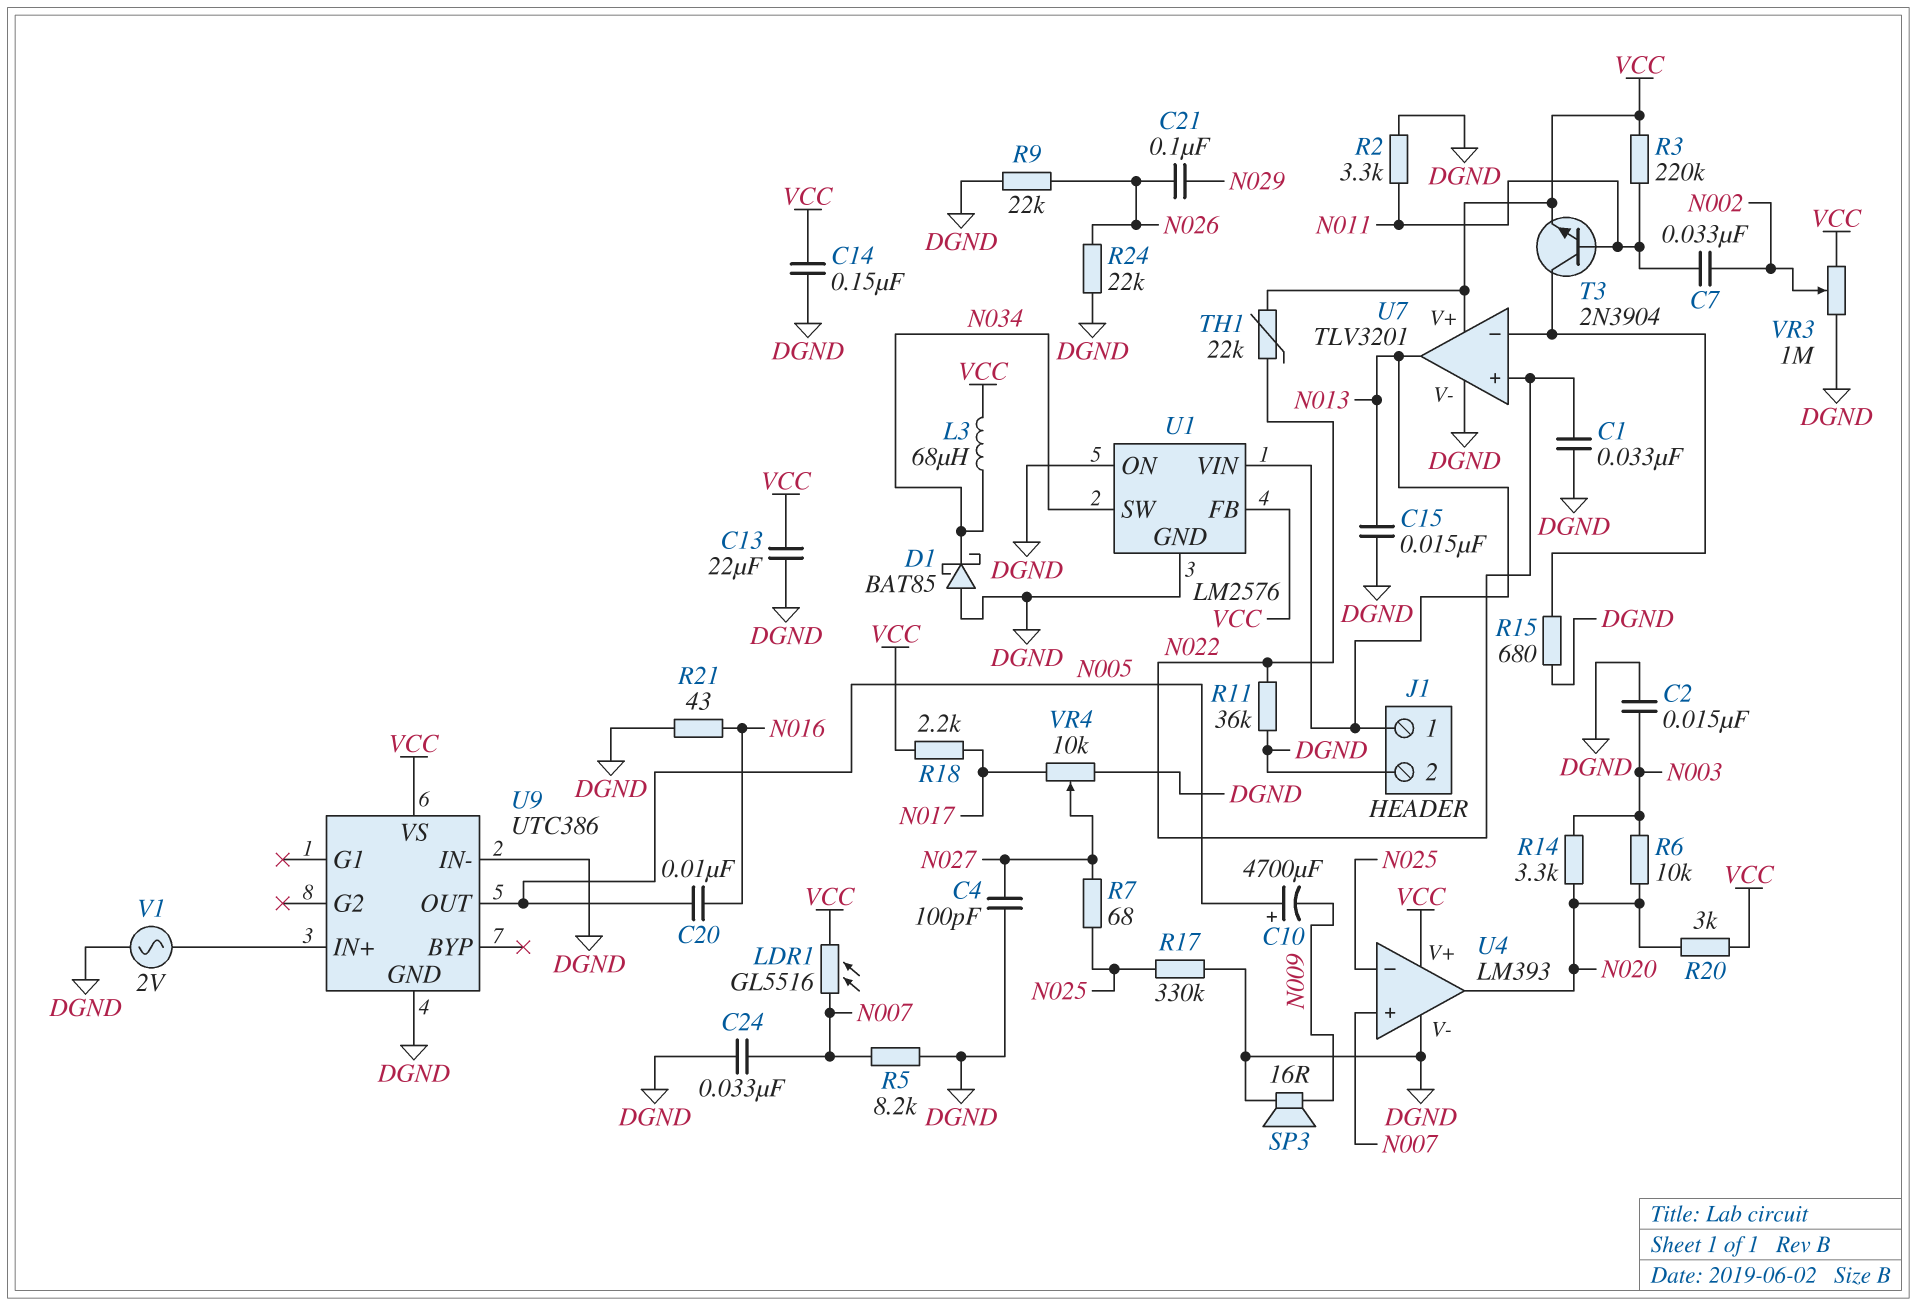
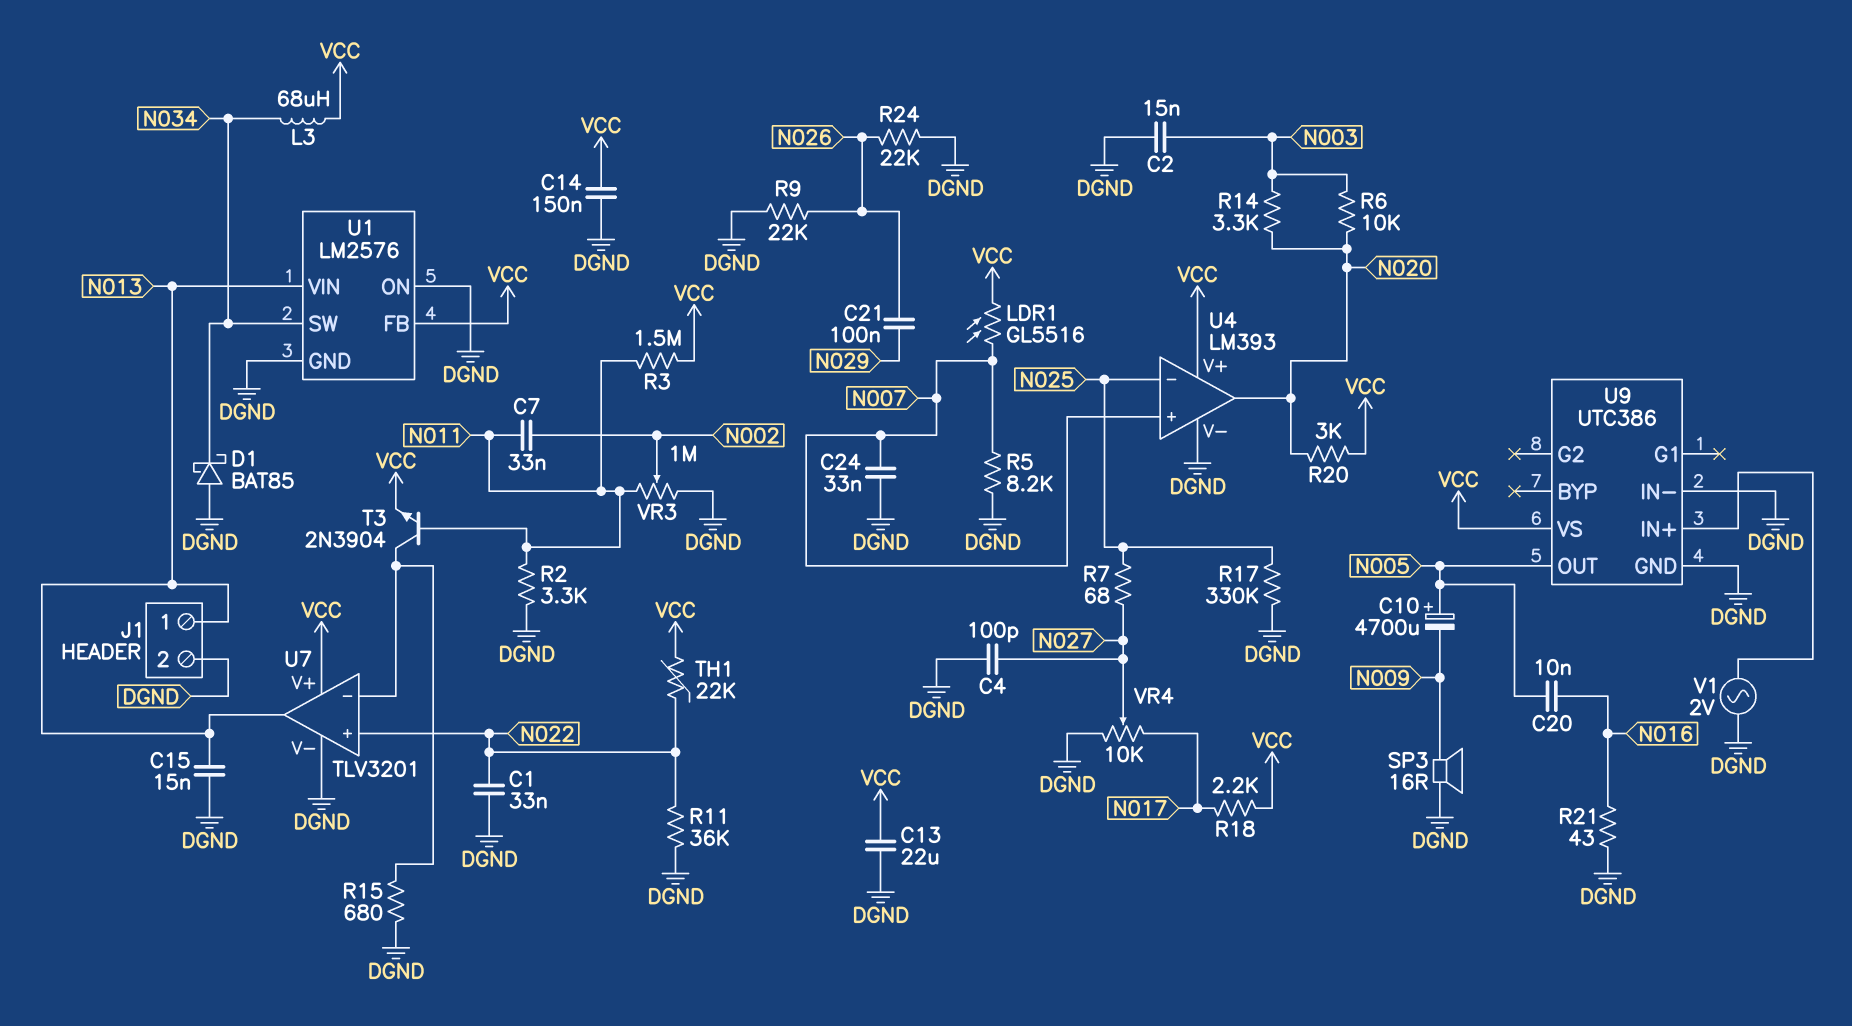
R3: 220k (N011, VCC) -> 1.5M (N011, VCC)
VR3: 1M (DGND, VCC, wiper N002) -> 1M (DGND, N011, wiper N002)

